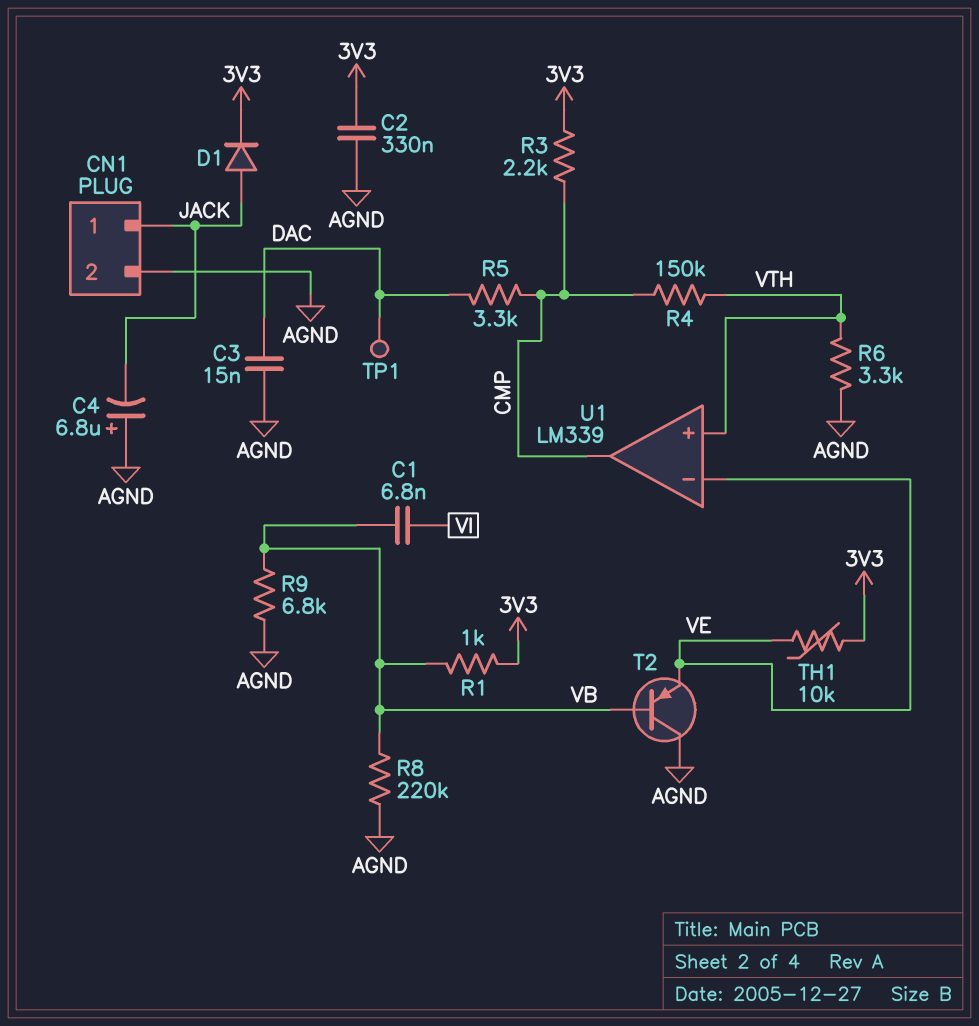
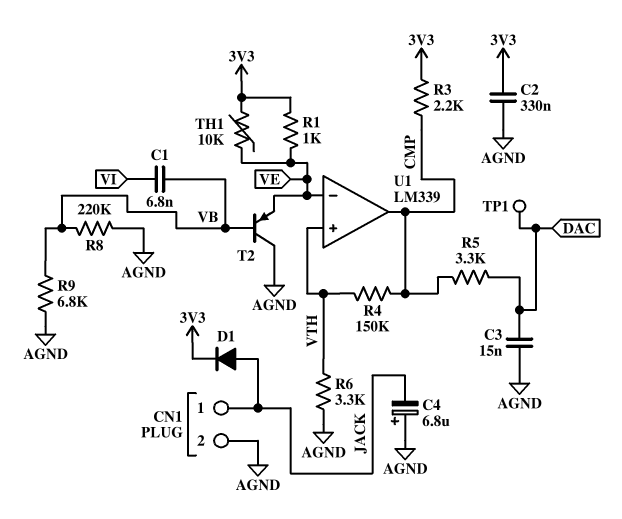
R1: 1k (3V3, VB) -> 1k (3V3, VE)

